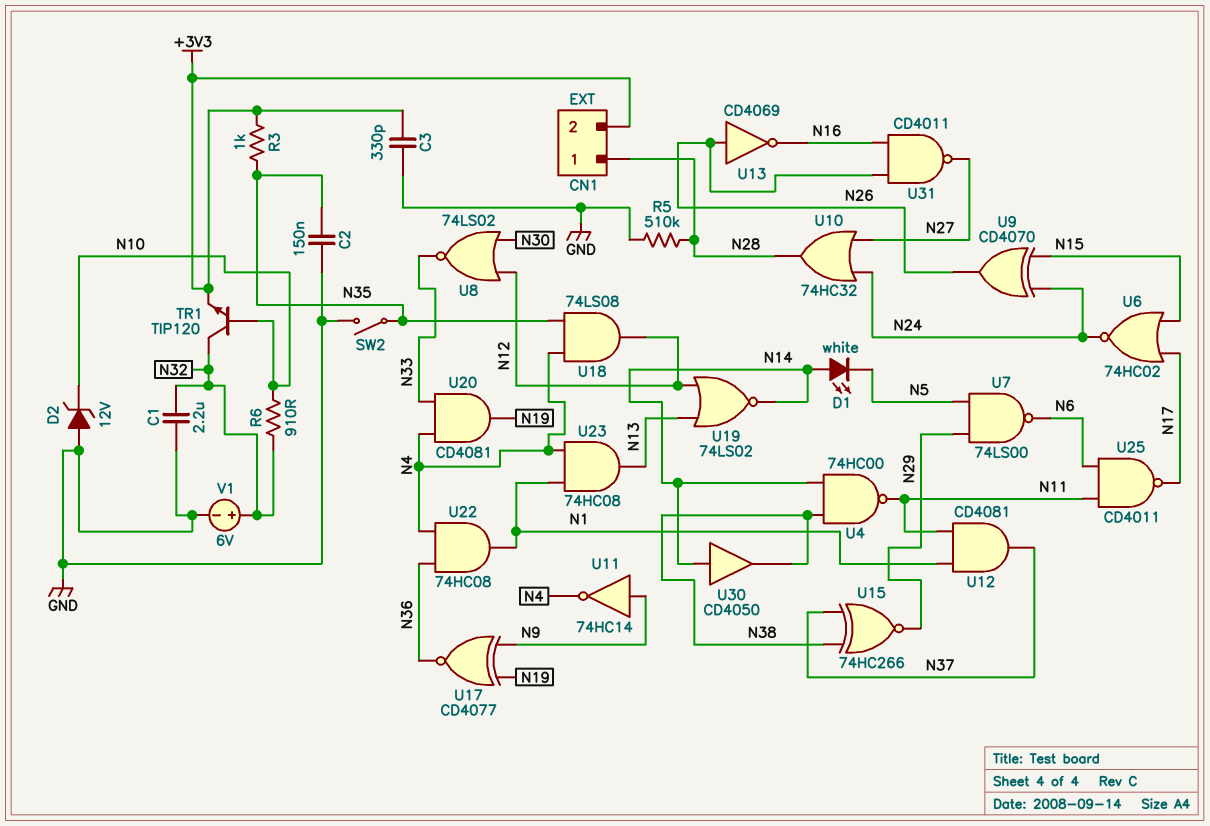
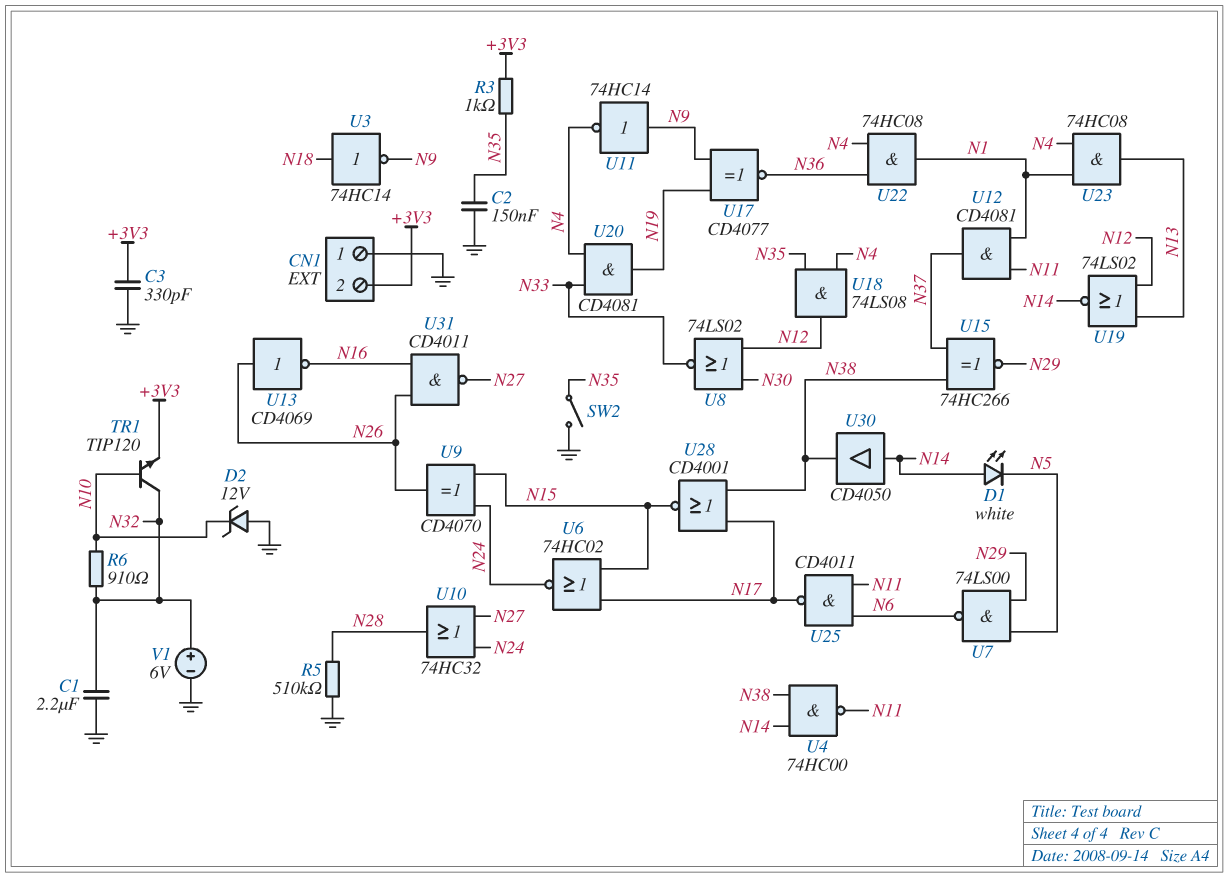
CN1 pin 1: N28 -> GND
U3: none -> NOT 74HC14 (in N18, out N9)
U28: none -> NOR CD4001 (in N17, in N38, out N15)

